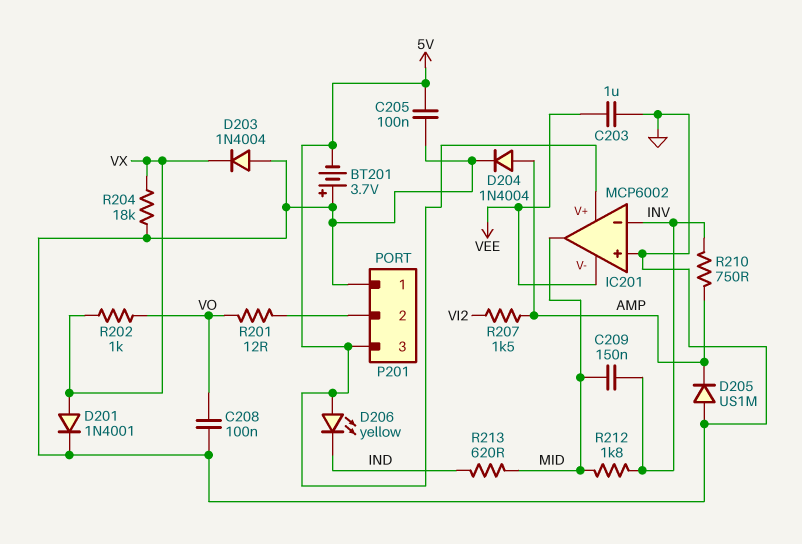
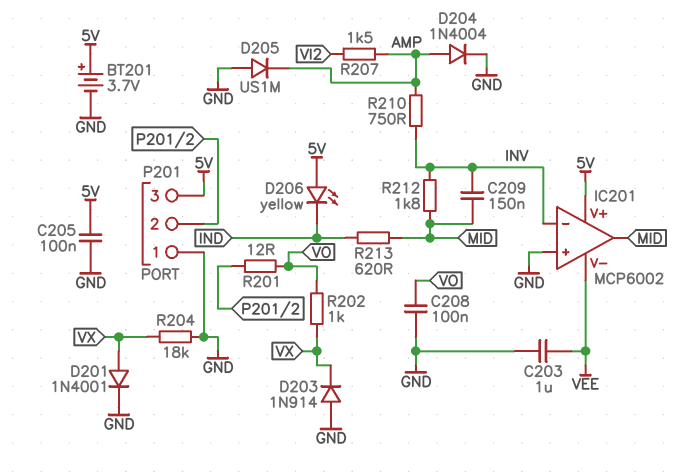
BT201: 3.7V (plus GND, minus 5V) -> 3.7V (plus 5V, minus GND)
D203: diode 1N4004 (A GND, K VX) -> diode 1N914 (A GND, K VX)

